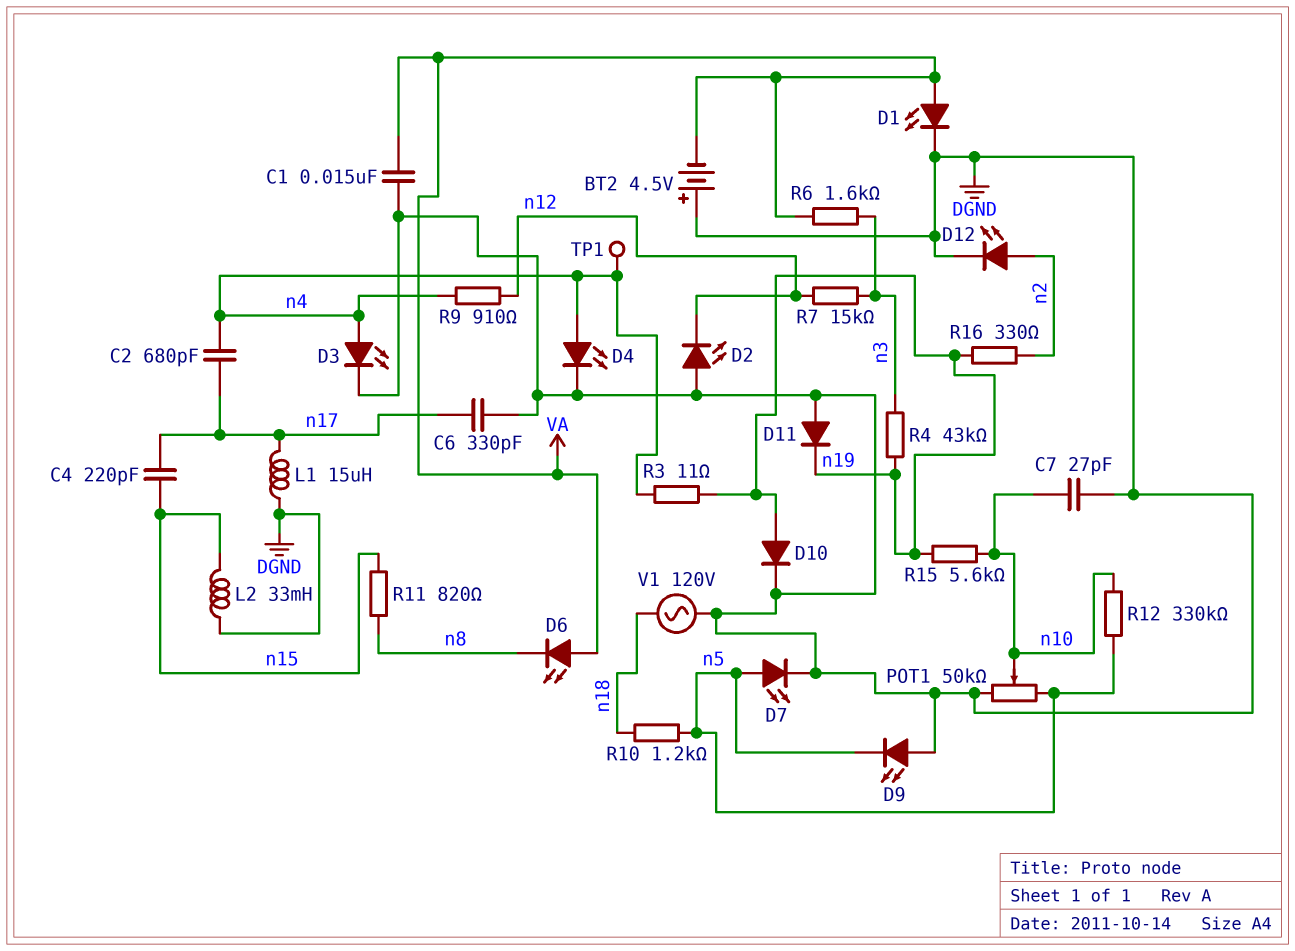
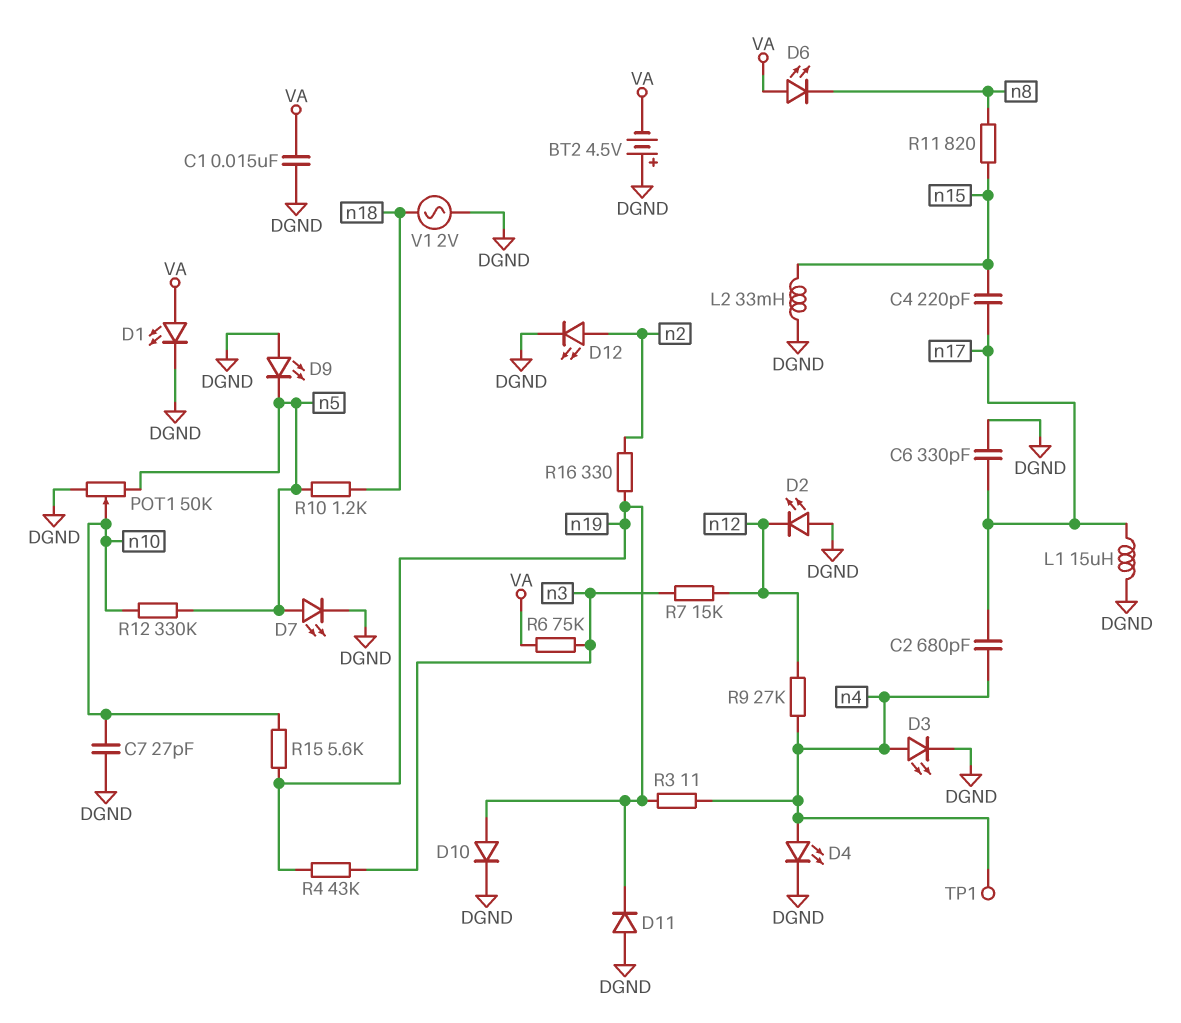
R6: 1.6k (VA, n3) -> 75k (VA, n3)
R9: 910 (n4, n12) -> 27k (n4, n12)
V1: AC 120V (DGND, n18) -> AC 2V (DGND, n18)

